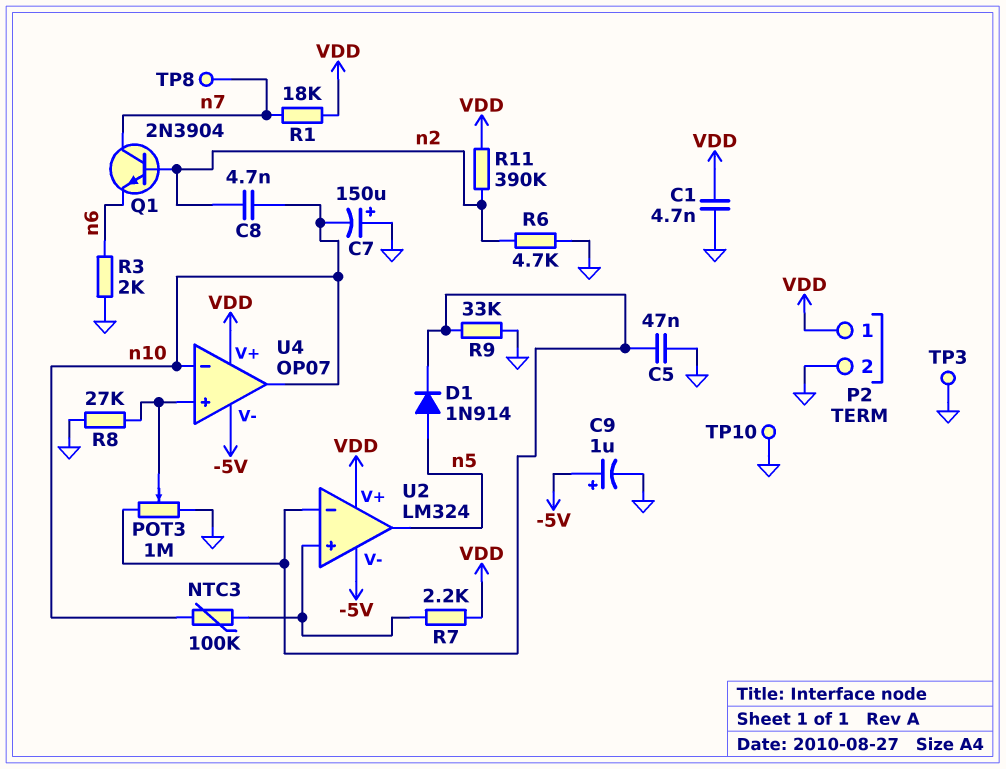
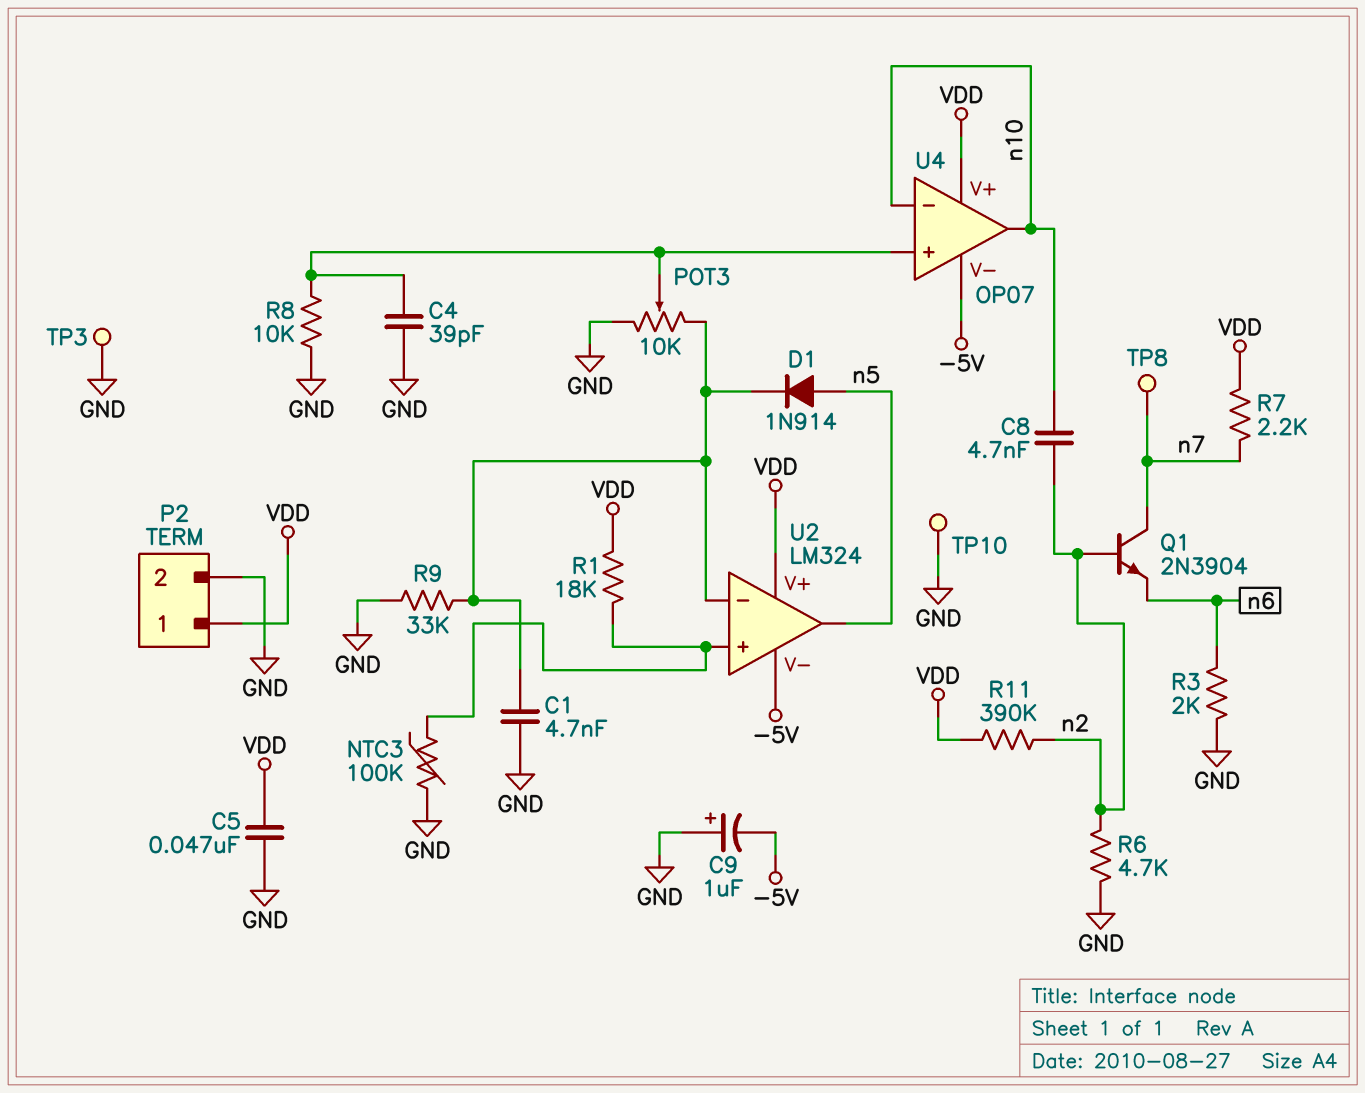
C1: 4.7nF (GND, VDD) -> 4.7nF (GND, U2/in-)
C4: none -> 39pF (GND, U4/in+)
C5: 47nF (GND, U2/in-) -> 47nF (GND, VDD)
C7: 150uF (plus GND, minus n10) -> none
C9: 1uF (plus -5V, minus GND) -> 1uF (plus GND, minus -5V)
NTC3: 100k (U2/in+, n10) -> 100k (GND, U2/in+)
POT3: 1M (GND, U2/in-, wiper U4/in+) -> 10k (GND, U2/in-, wiper U4/in+)
R1: 18k (VDD, n7) -> 18k (U2/in+, VDD)
R7: 2.2k (U2/in+, VDD) -> 2.2k (VDD, n7)
R8: 27k (GND, U4/in+) -> 10k (GND, U4/in+)

